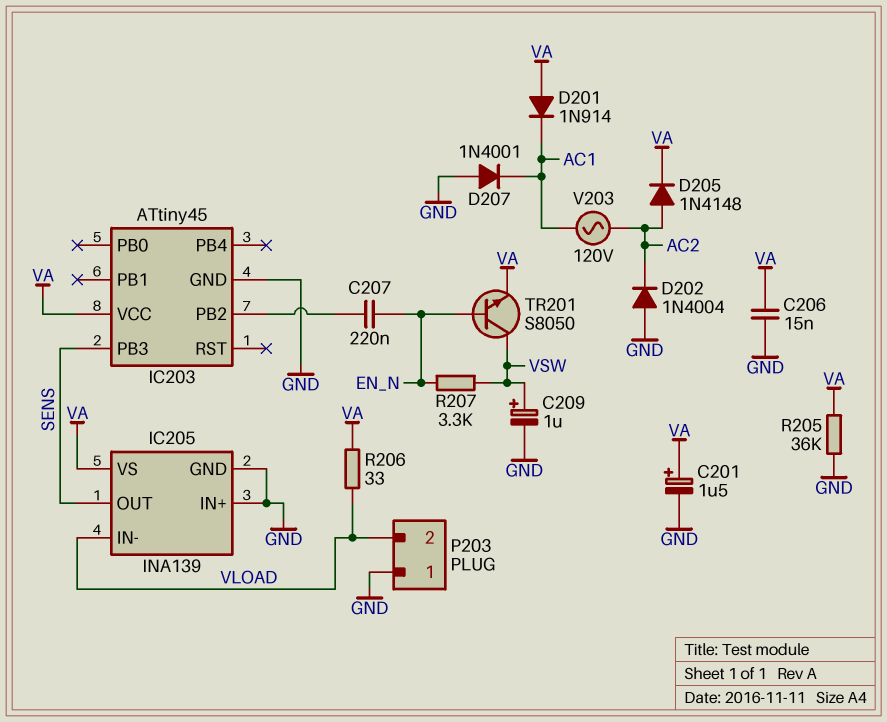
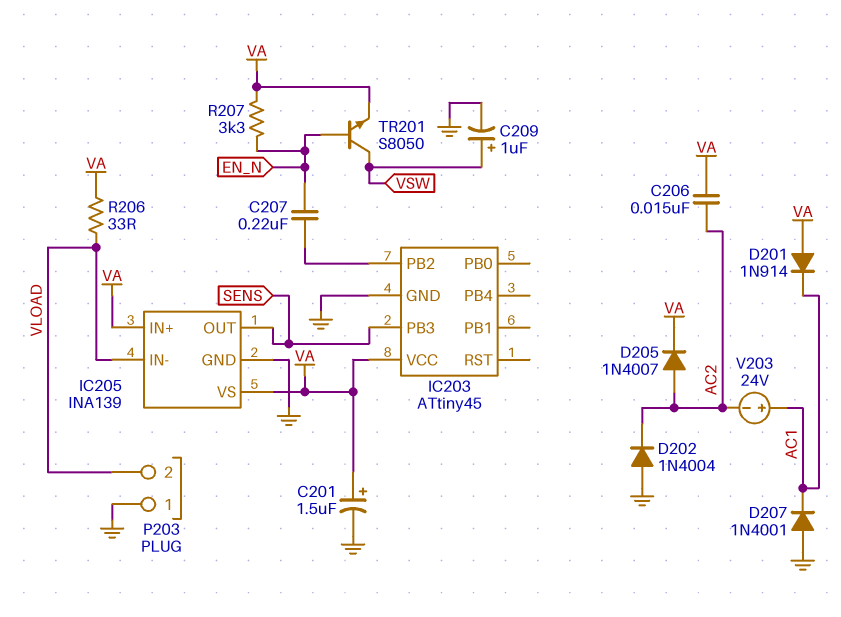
C206: 15nF (GND, VA) -> 15nF (AC2, VA)
D205: diode 1N4148 (A AC2, K VA) -> diode 1N4007 (A AC2, K VA)
IC205 pin IN+: GND -> VA
R205: 36k (GND, VA) -> none
R207: 3.3k (EN_N, VSW) -> 3.3k (EN_N, VA)
V203: AC 120V (AC1, AC2) -> 24V (plus AC1, minus AC2)

